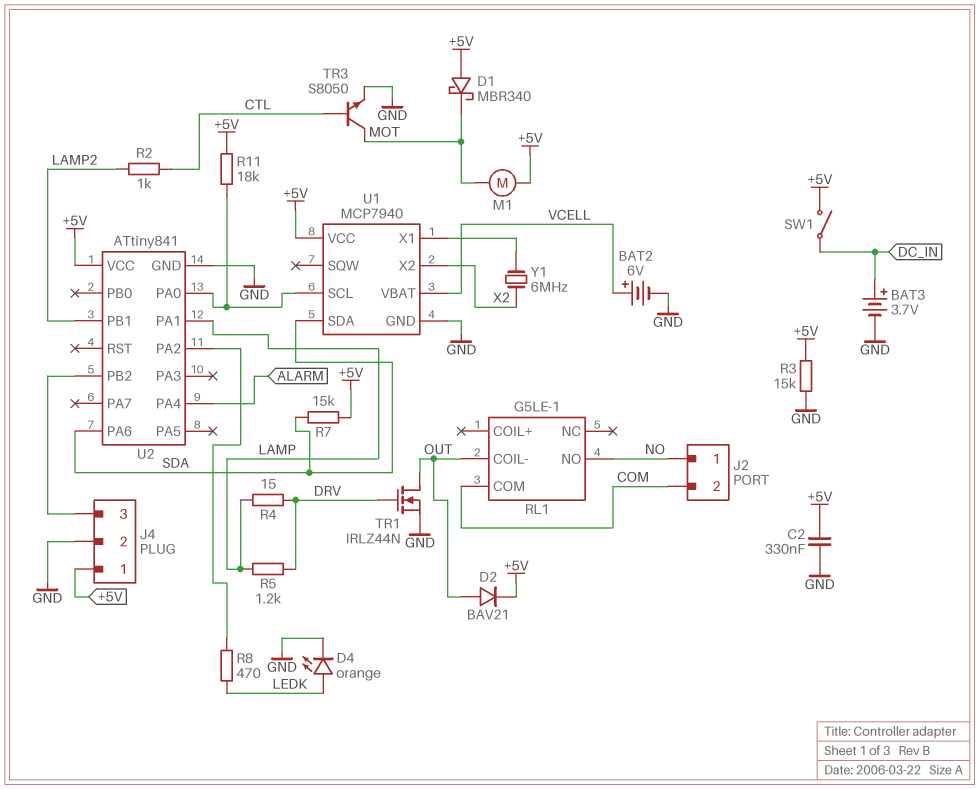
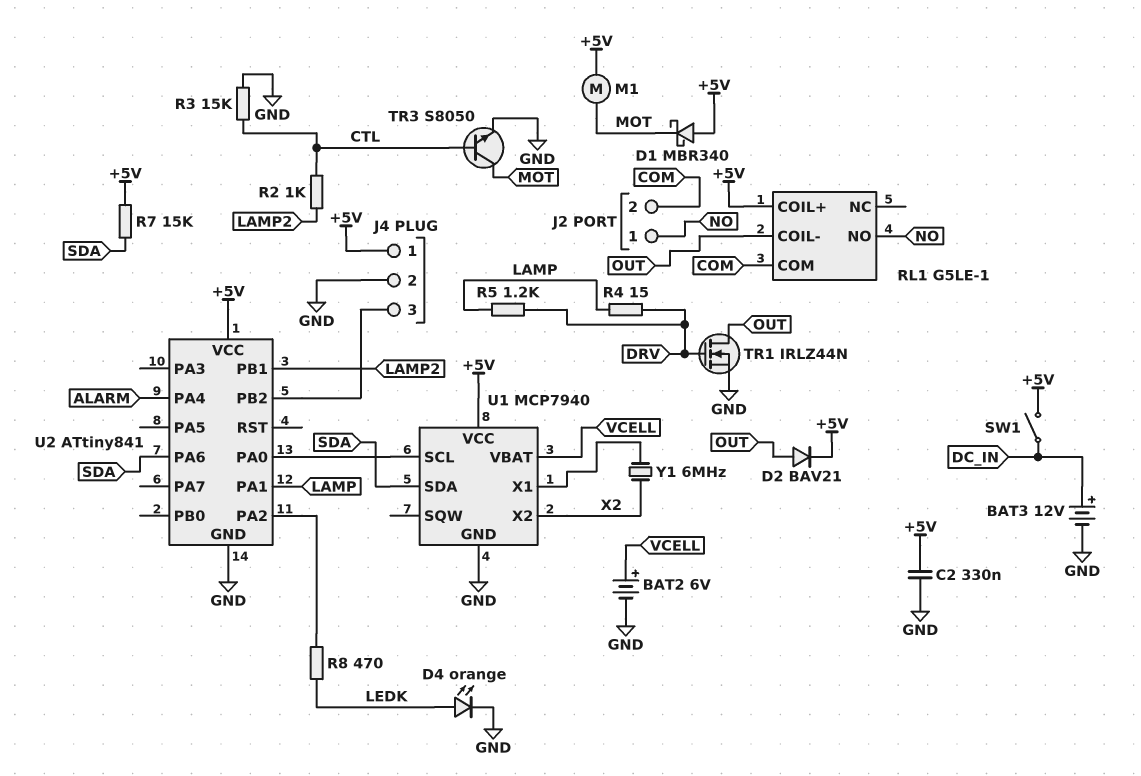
BAT3: 3.7V (plus DC_IN, minus GND) -> 12V (plus DC_IN, minus GND)
R3: 15k (+5V, GND) -> 15k (CTL, GND)
R11: 18k (+5V, U1/SCL) -> none
RL1 pin COIL+: none -> +5V

